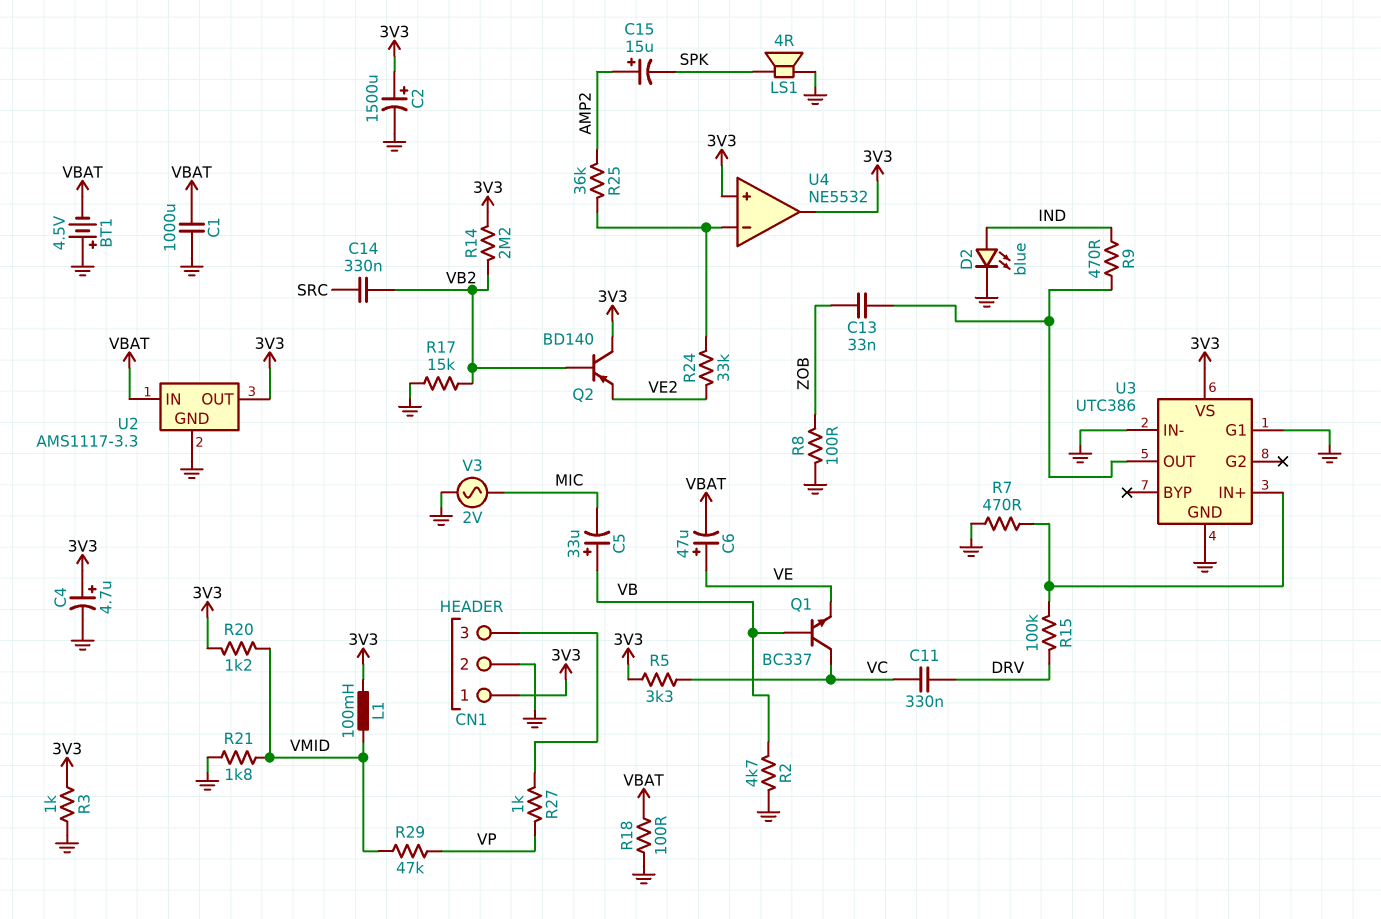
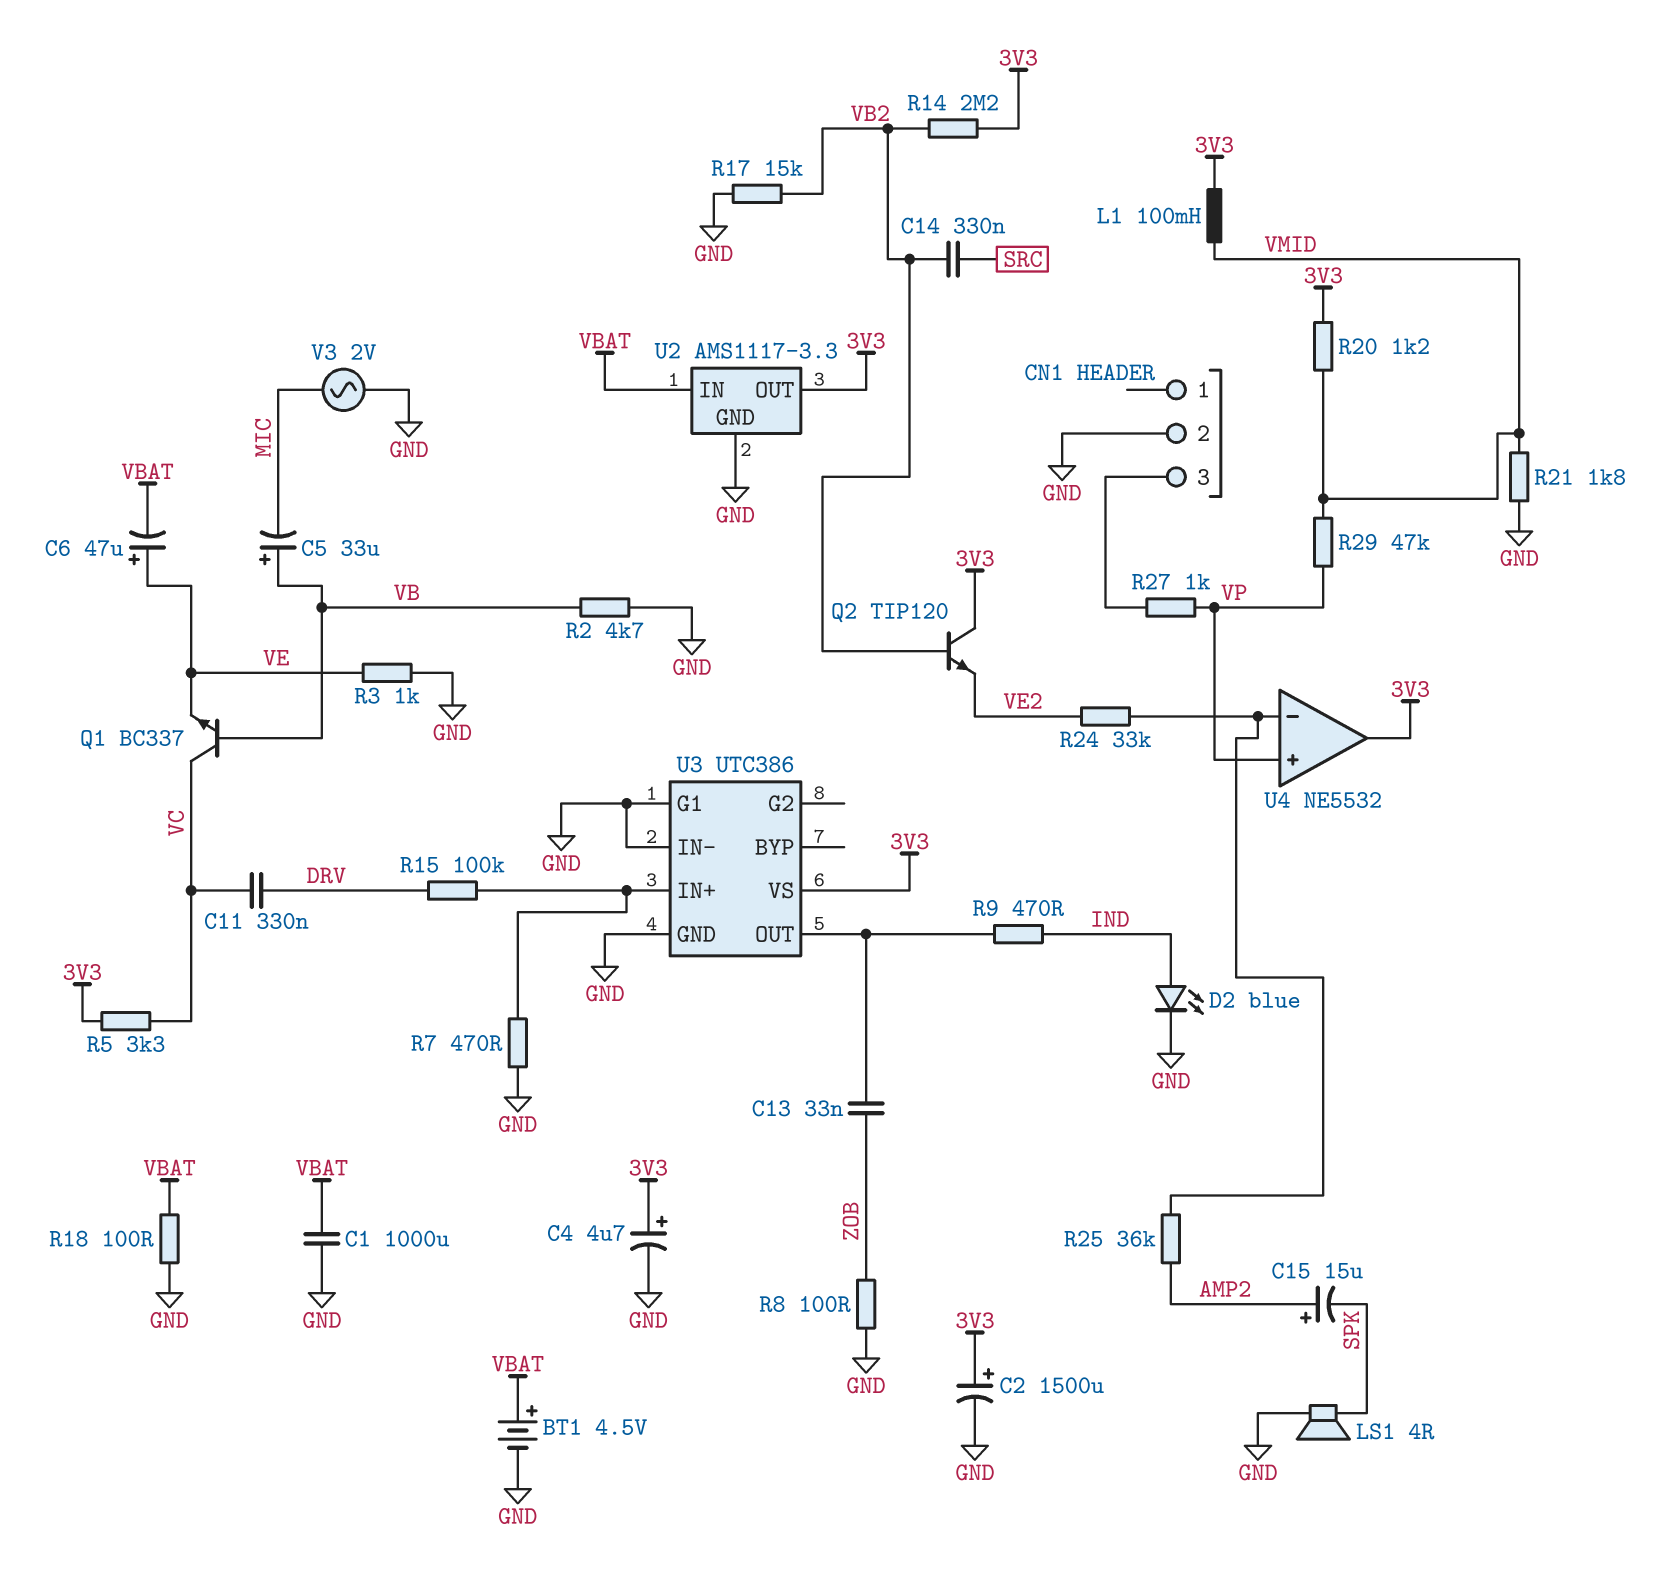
BT1: 4.5V (plus GND, minus VBAT) -> 4.5V (plus VBAT, minus GND)
CN1 pin 1: 3V3 -> none
Q2: PNP BD140 (B VB2, C 3V3, E VE2) -> NPN TIP120 (B VB2, C 3V3, E VE2)
R3: 1k (3V3, GND) -> 1k (GND, VE)
U4 pin in+: 3V3 -> VP

